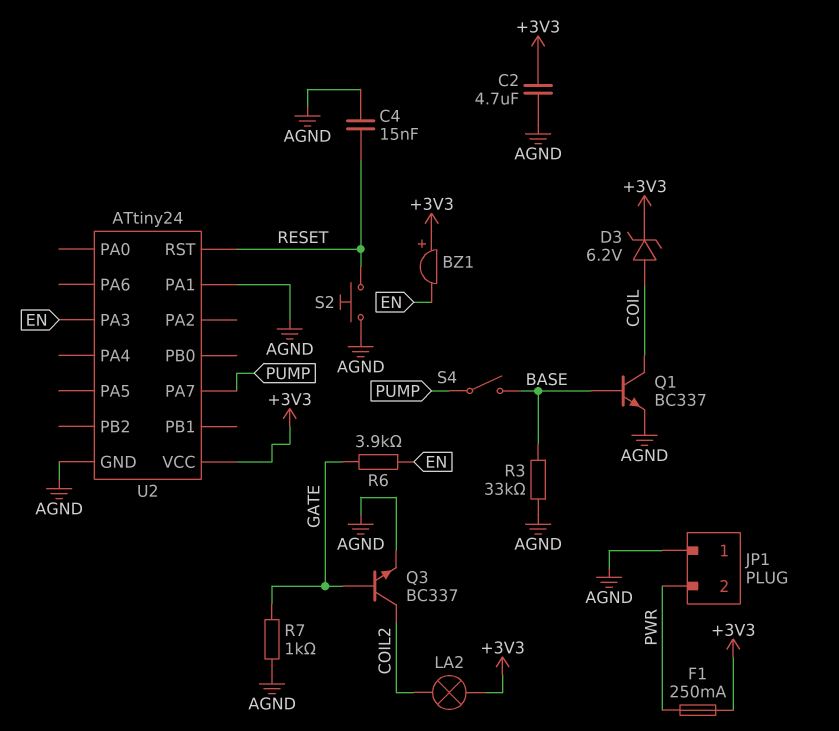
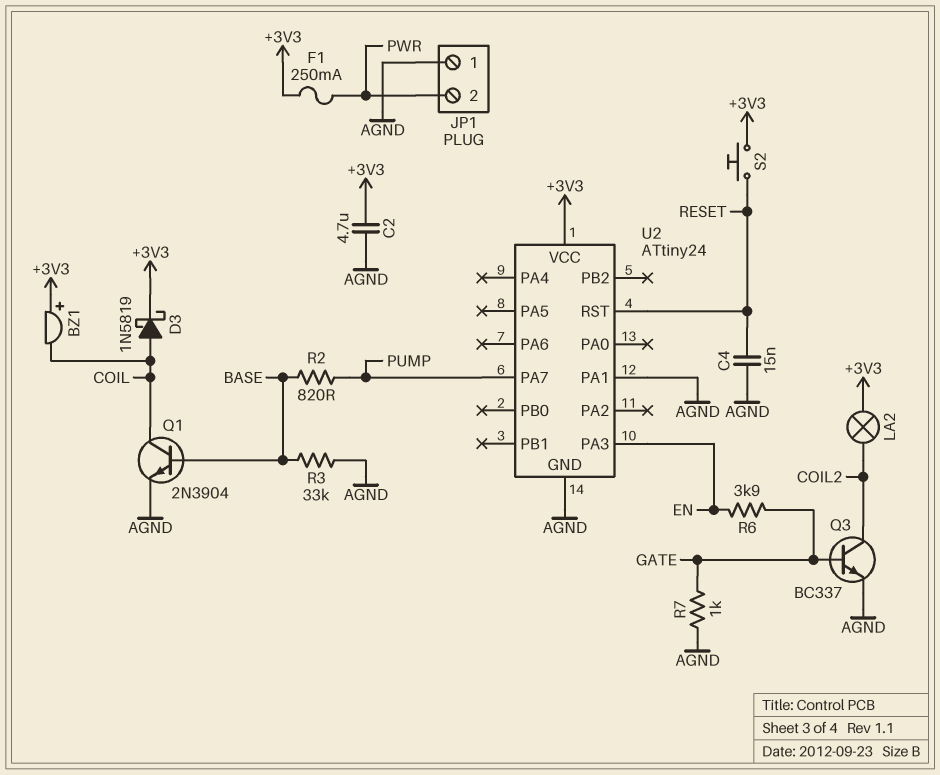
BZ1: buzzer (plus +3V3, minus EN) -> buzzer (plus +3V3, minus COIL)
D3: zener 6.2V (A COIL, K +3V3) -> schottky 1N5819 (A COIL, K +3V3)
Q1: NPN BC337 (B BASE, C COIL, E AGND) -> NPN 2N3904 (B BASE, C COIL, E AGND)
R2: none -> 820 (BASE, PUMP)
S2: button (AGND, RESET) -> button (+3V3, RESET)
S4: switch (BASE, PUMP) -> none

